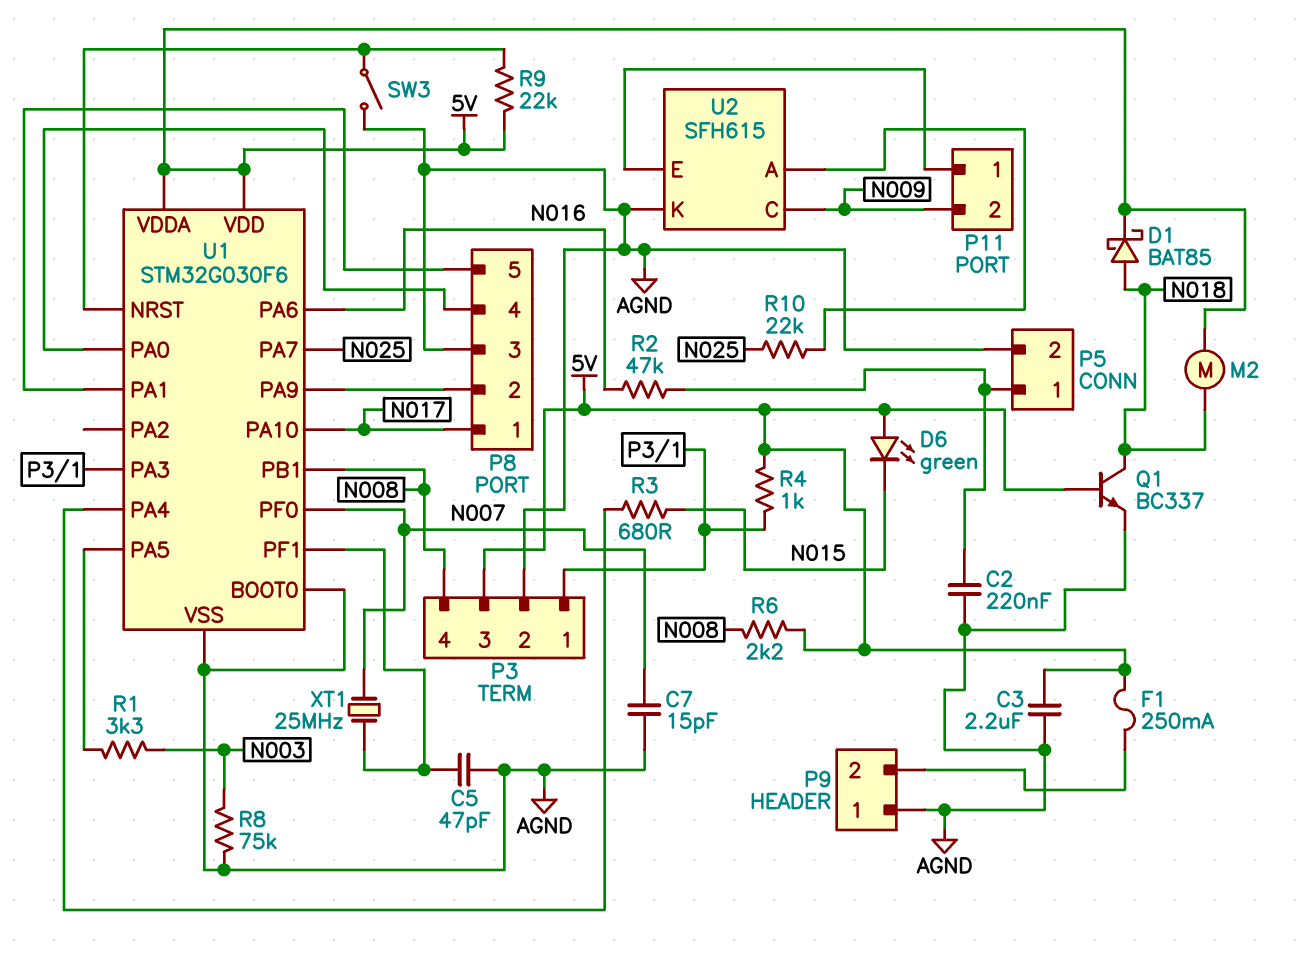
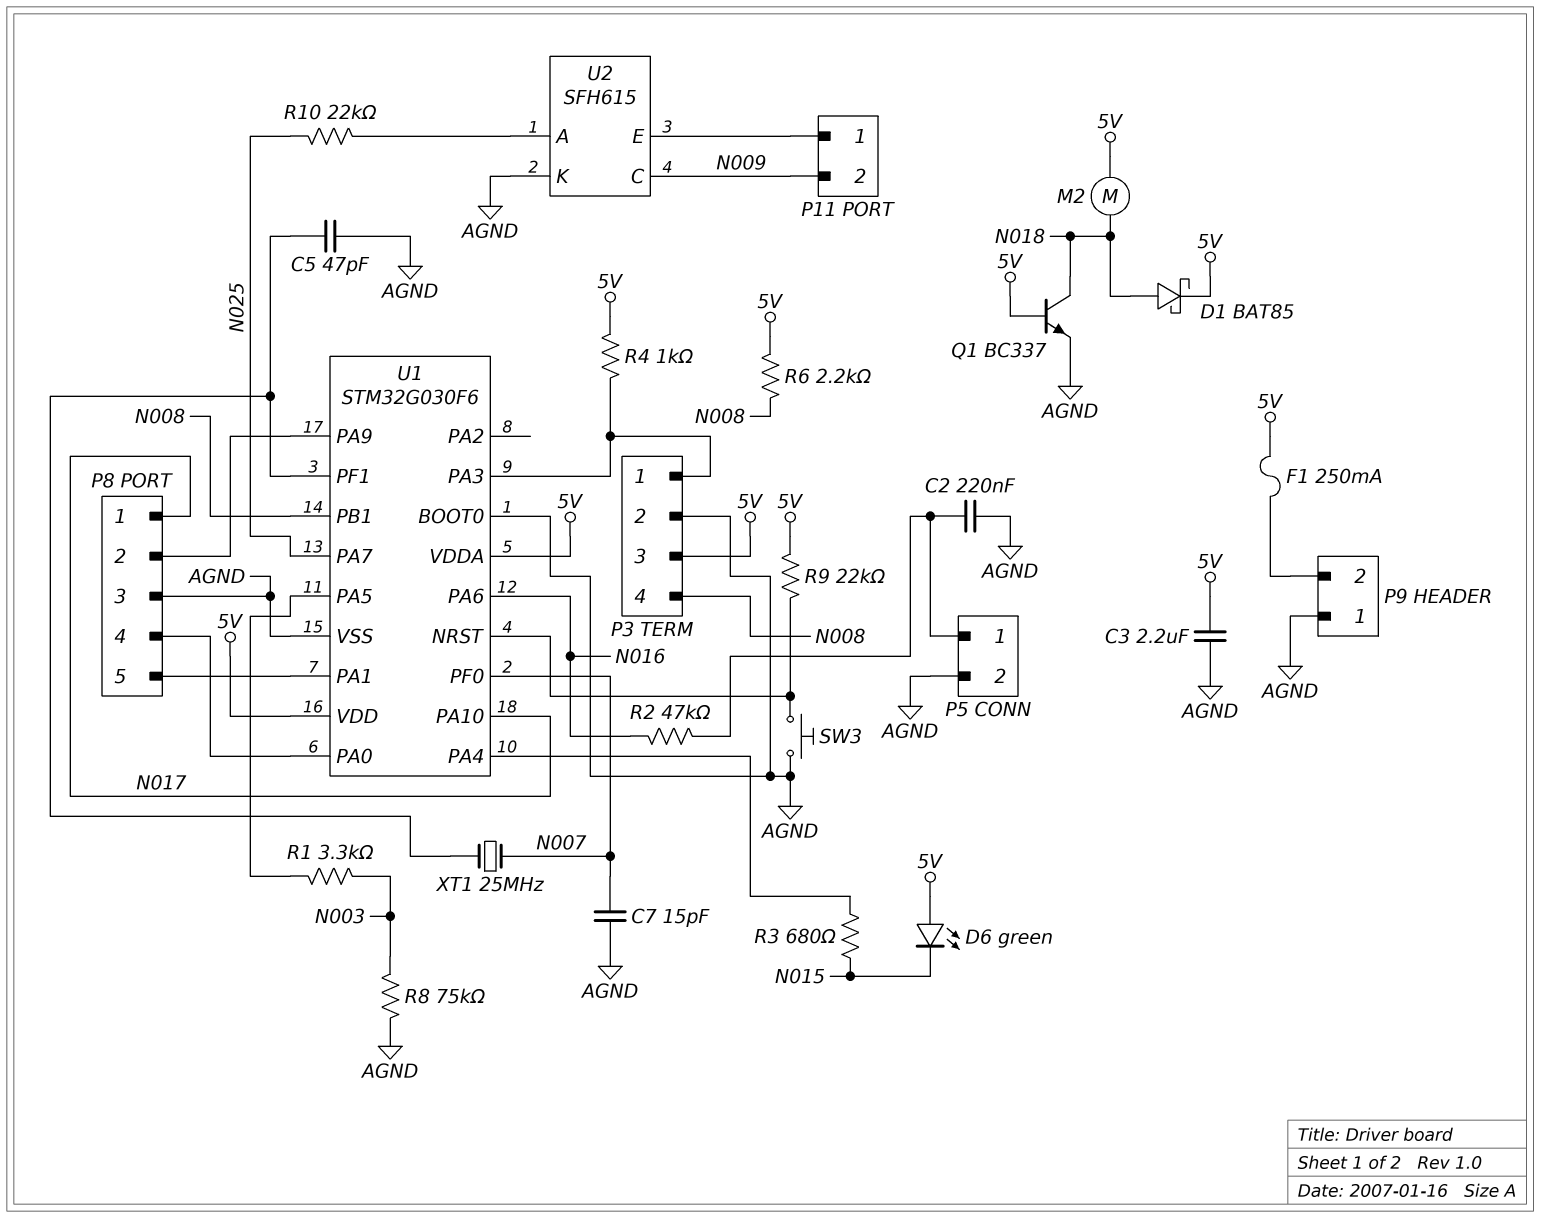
SW3: switch (AGND, U1/NRST) -> button (AGND, U1/NRST)

